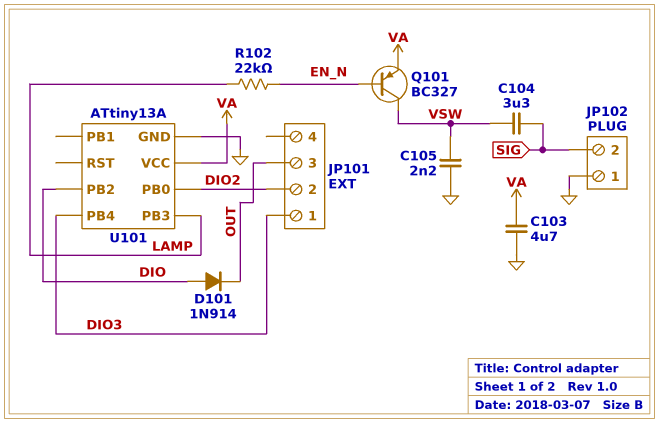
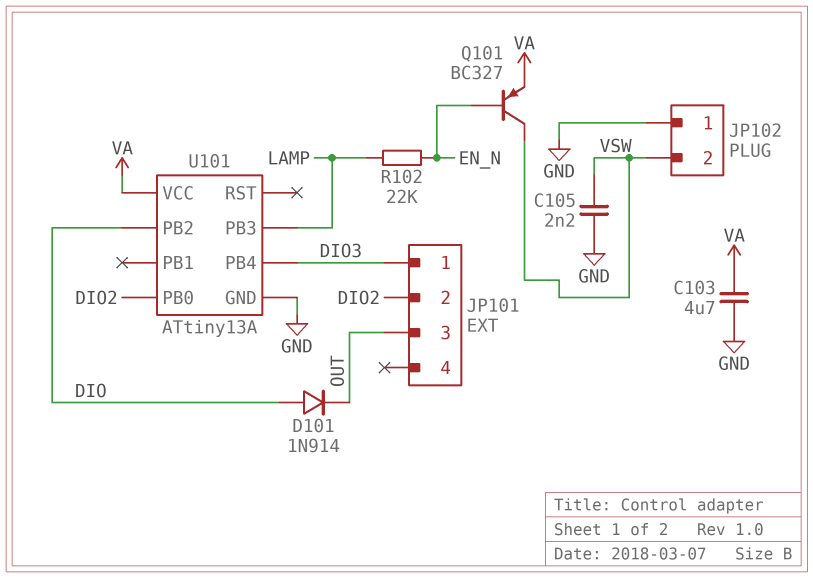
C104: 3.3uF (SIG, VSW) -> none
JP102 pin 2: SIG -> VSW

